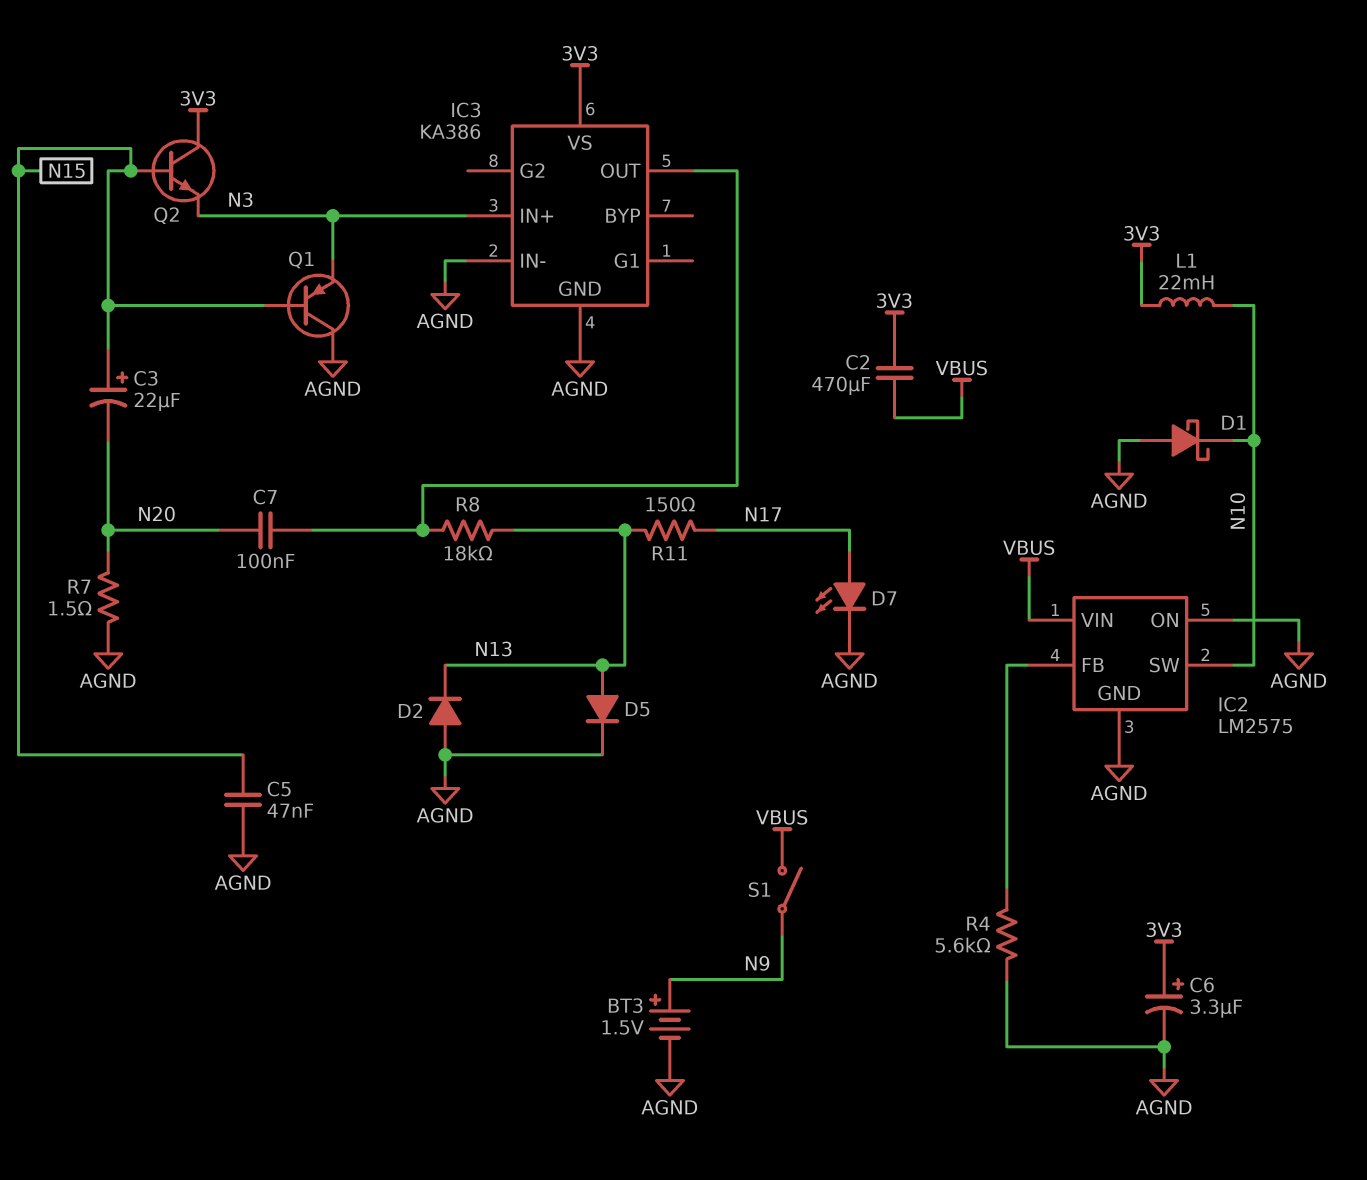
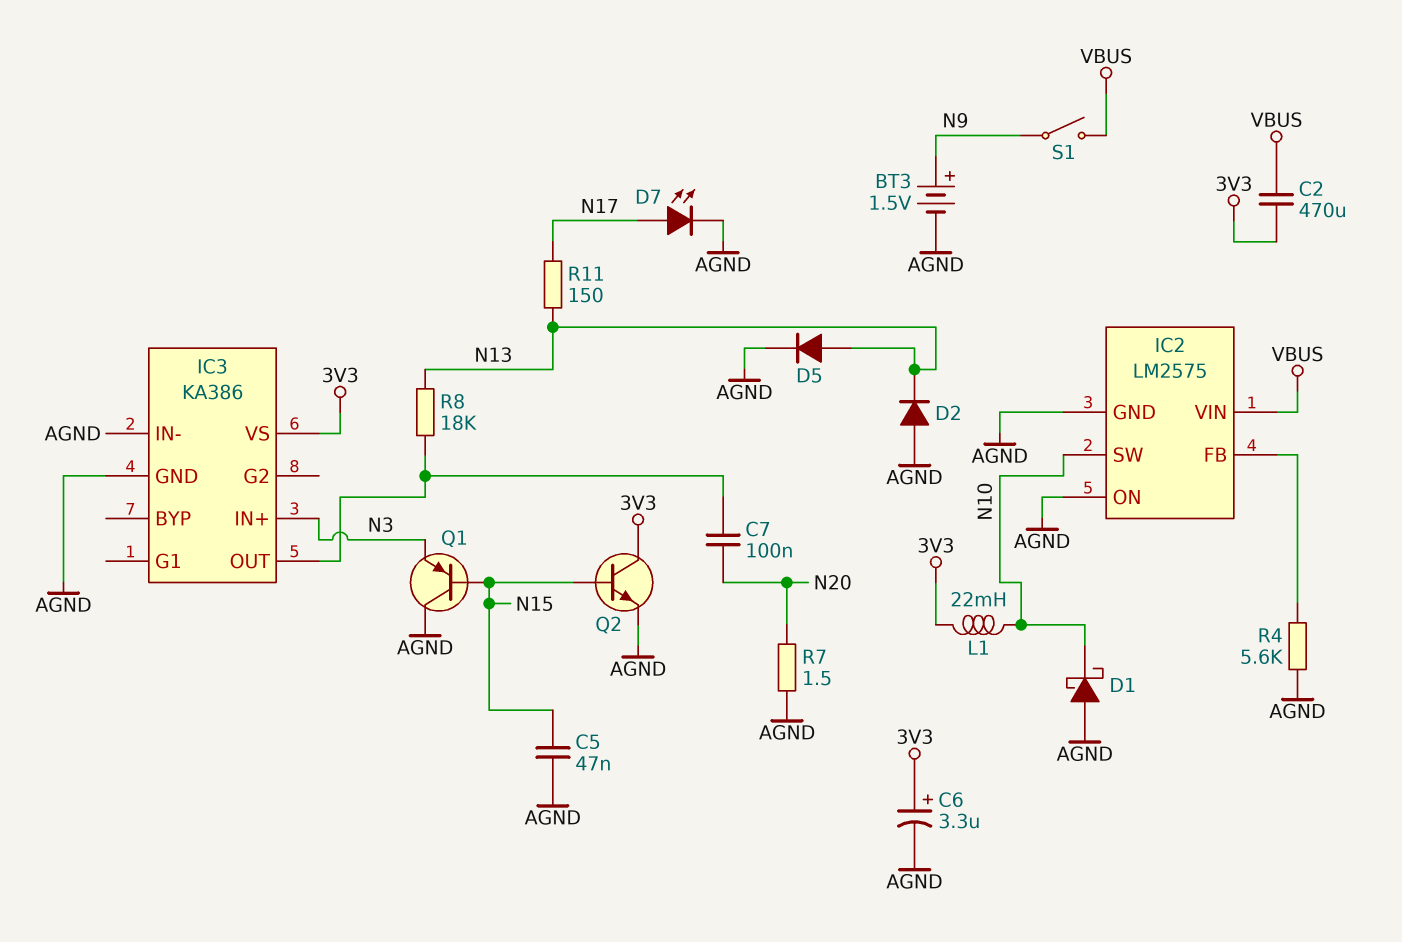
C3: 22uF (plus N15, minus N20) -> none
Q2: NPN (B N15, C 3V3, E N3) -> NPN (B N15, C 3V3, E AGND)

